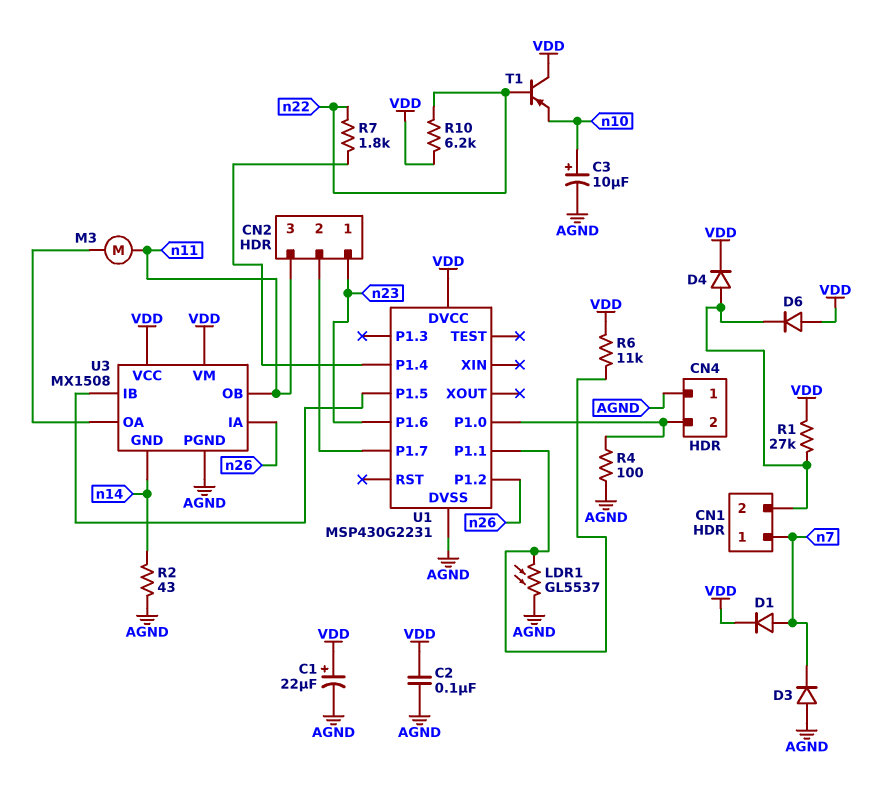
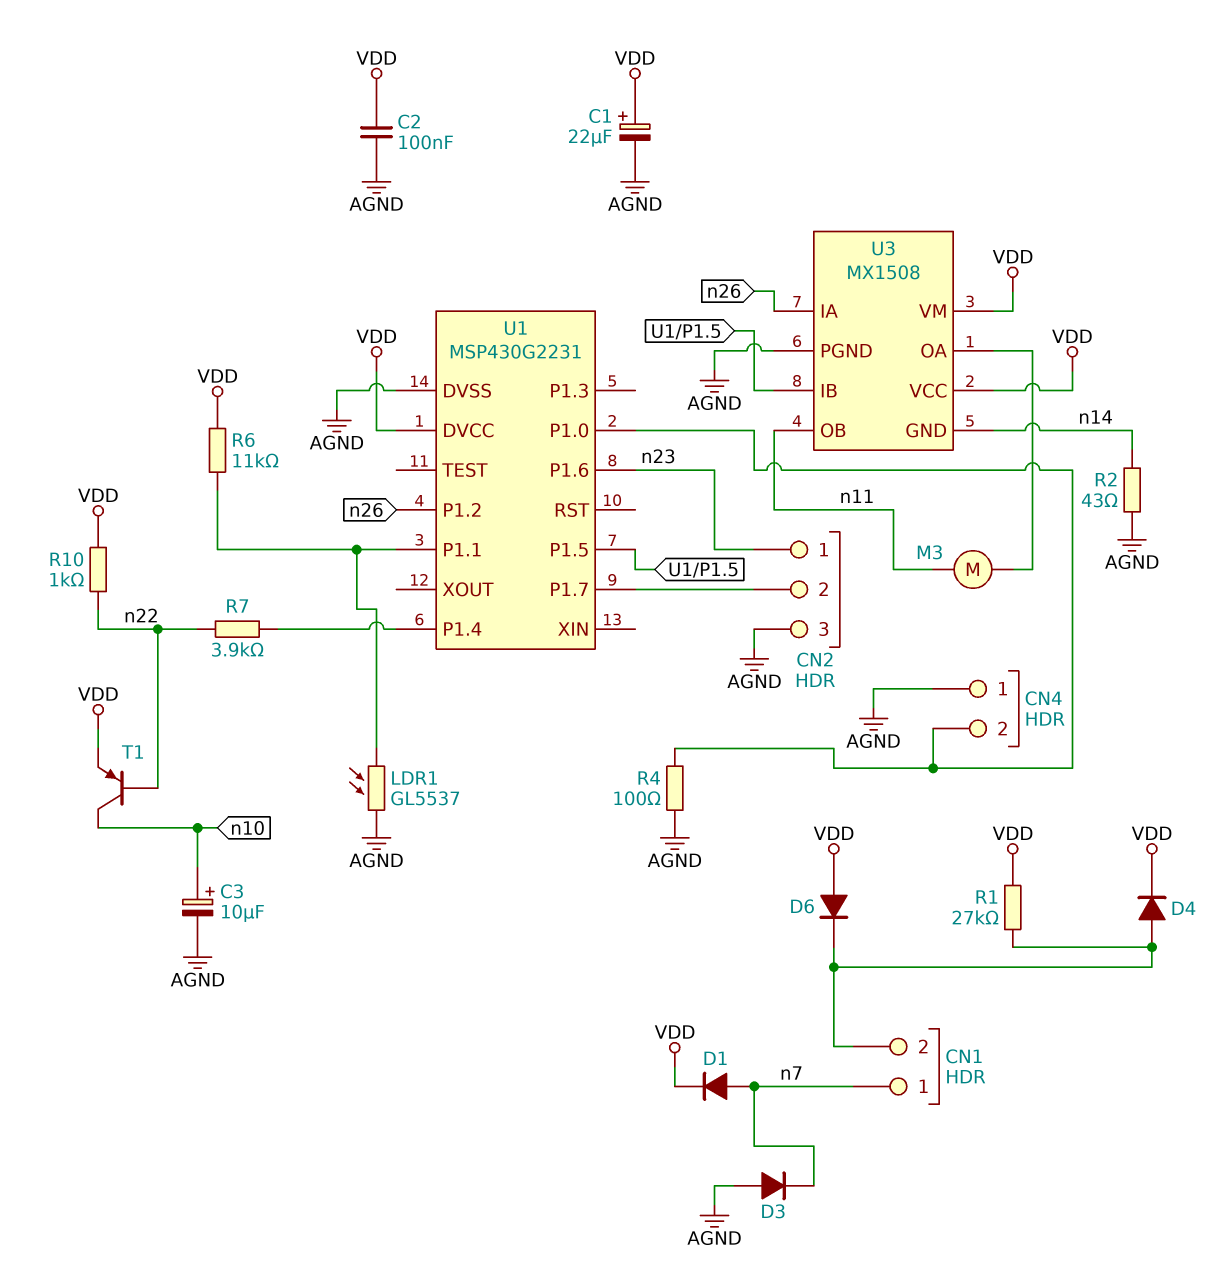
CN2 pin 3: n11 -> AGND
R7: 1.8k (U1/P1.4, n22) -> 3.9k (U1/P1.4, n22)
R10: 6.2k (VDD, n22) -> 1k (VDD, n22)
T1: PNP (B n22, C VDD, E n10) -> PNP (B n22, C n10, E VDD)

